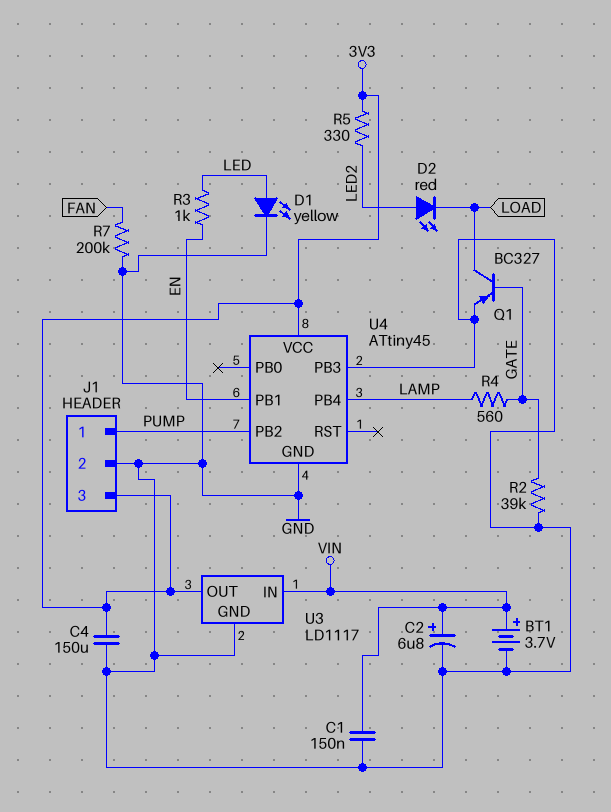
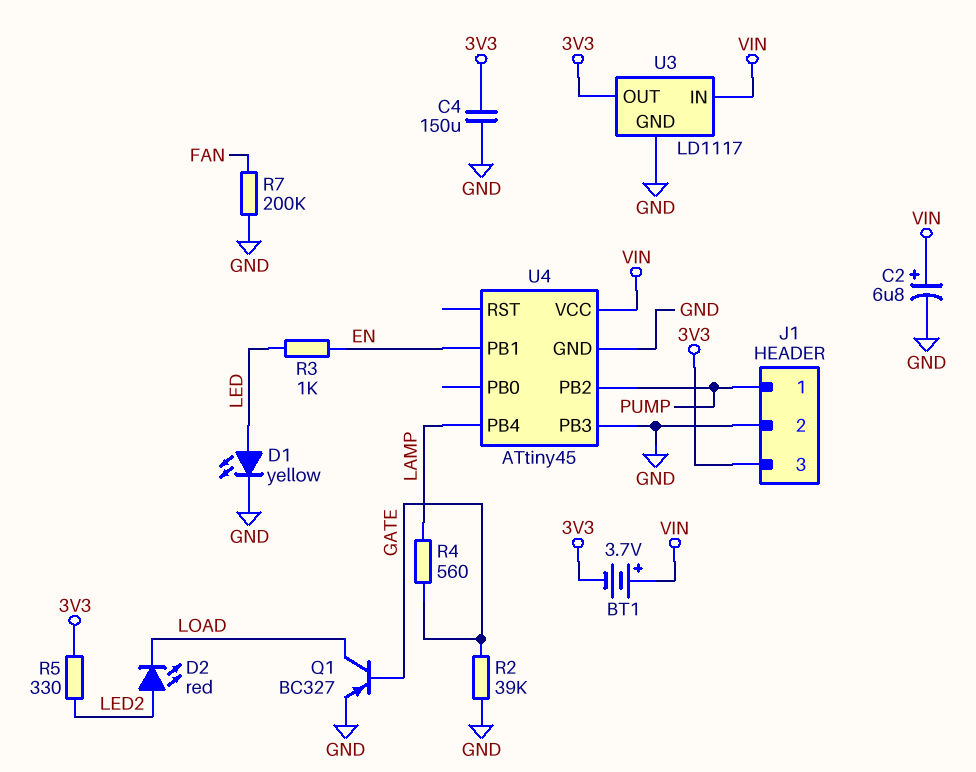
BT1: 3.7V (plus VIN, minus GND) -> 3.7V (plus VIN, minus 3V3)
C1: 150nF (GND, VIN) -> none
U4 pin VCC: 3V3 -> VIN

